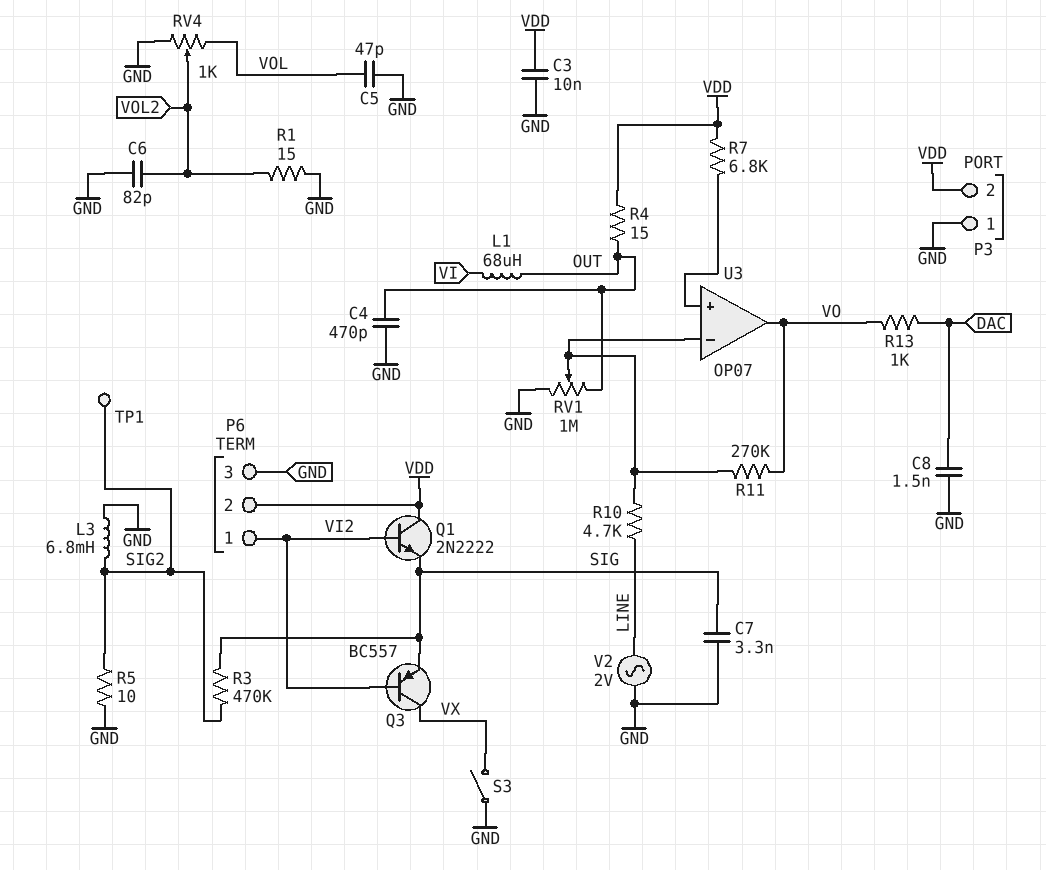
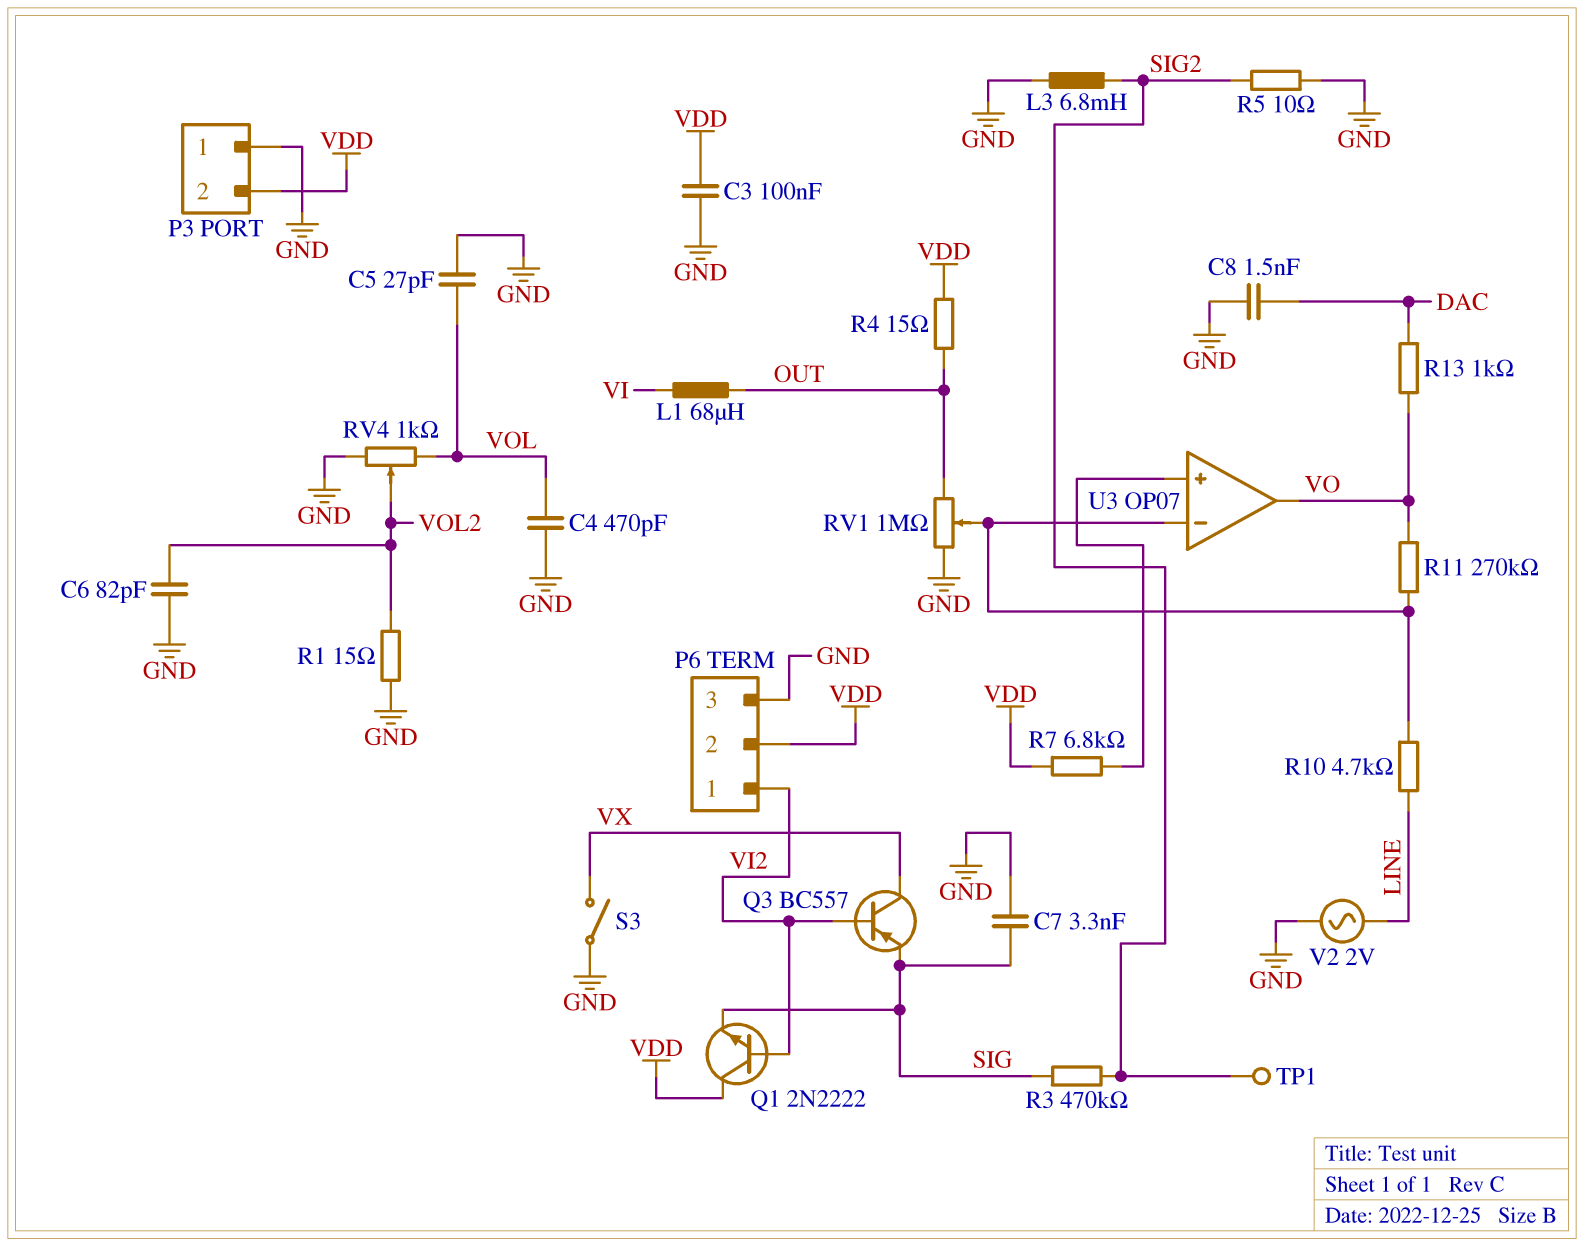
C3: 10nF (GND, VDD) -> 100nF (GND, VDD)
C4: 470pF (GND, OUT) -> 470pF (GND, VOL)
C5: 47pF (GND, VOL) -> 27pF (GND, VOL)

